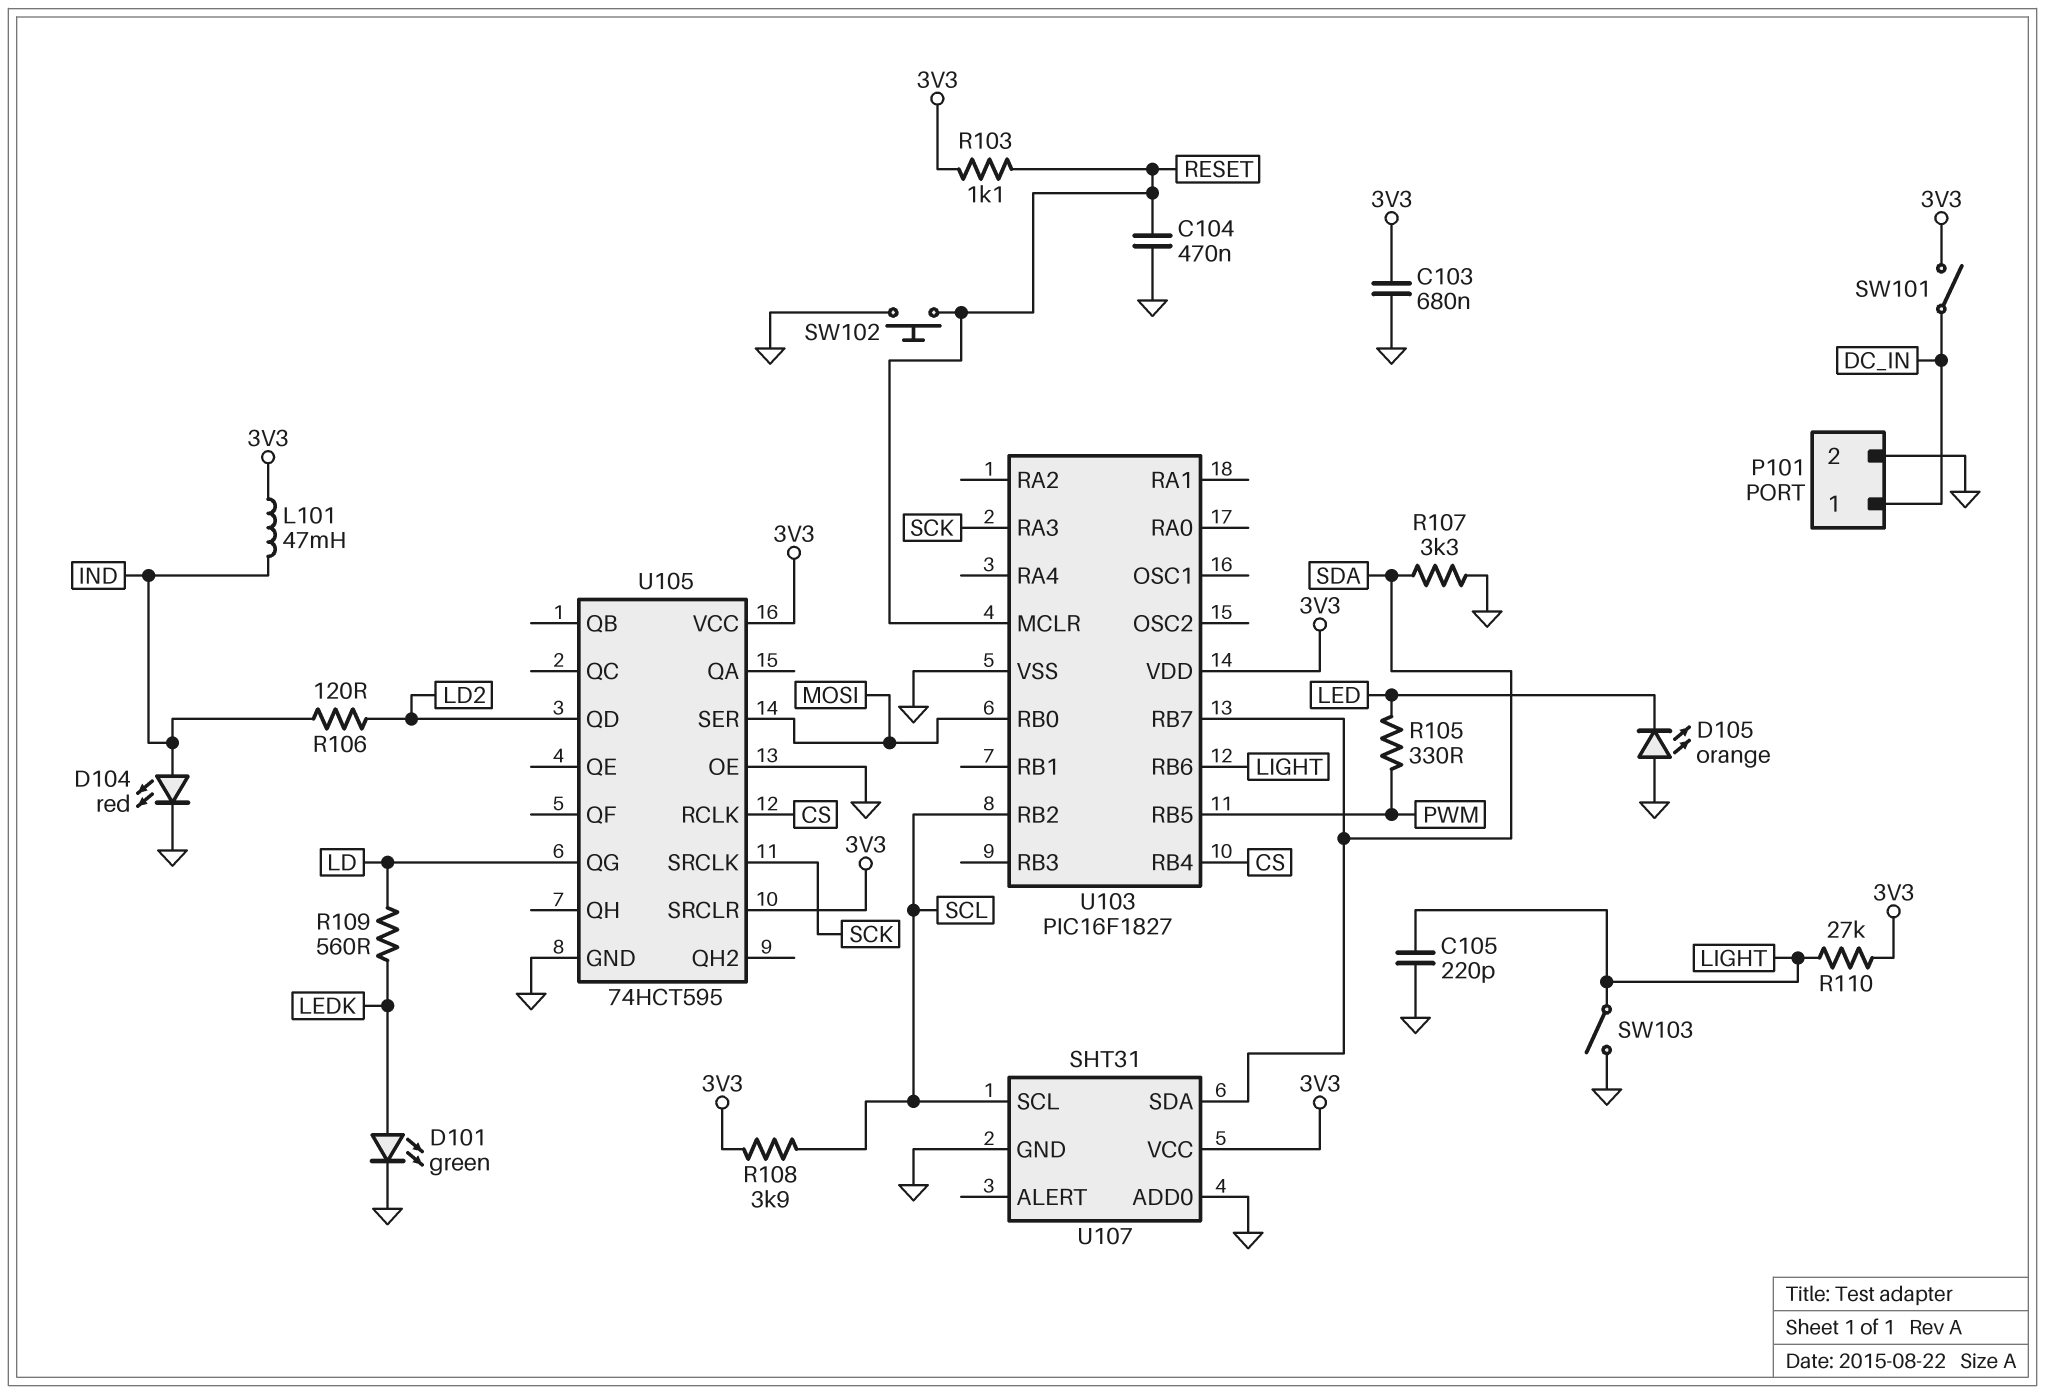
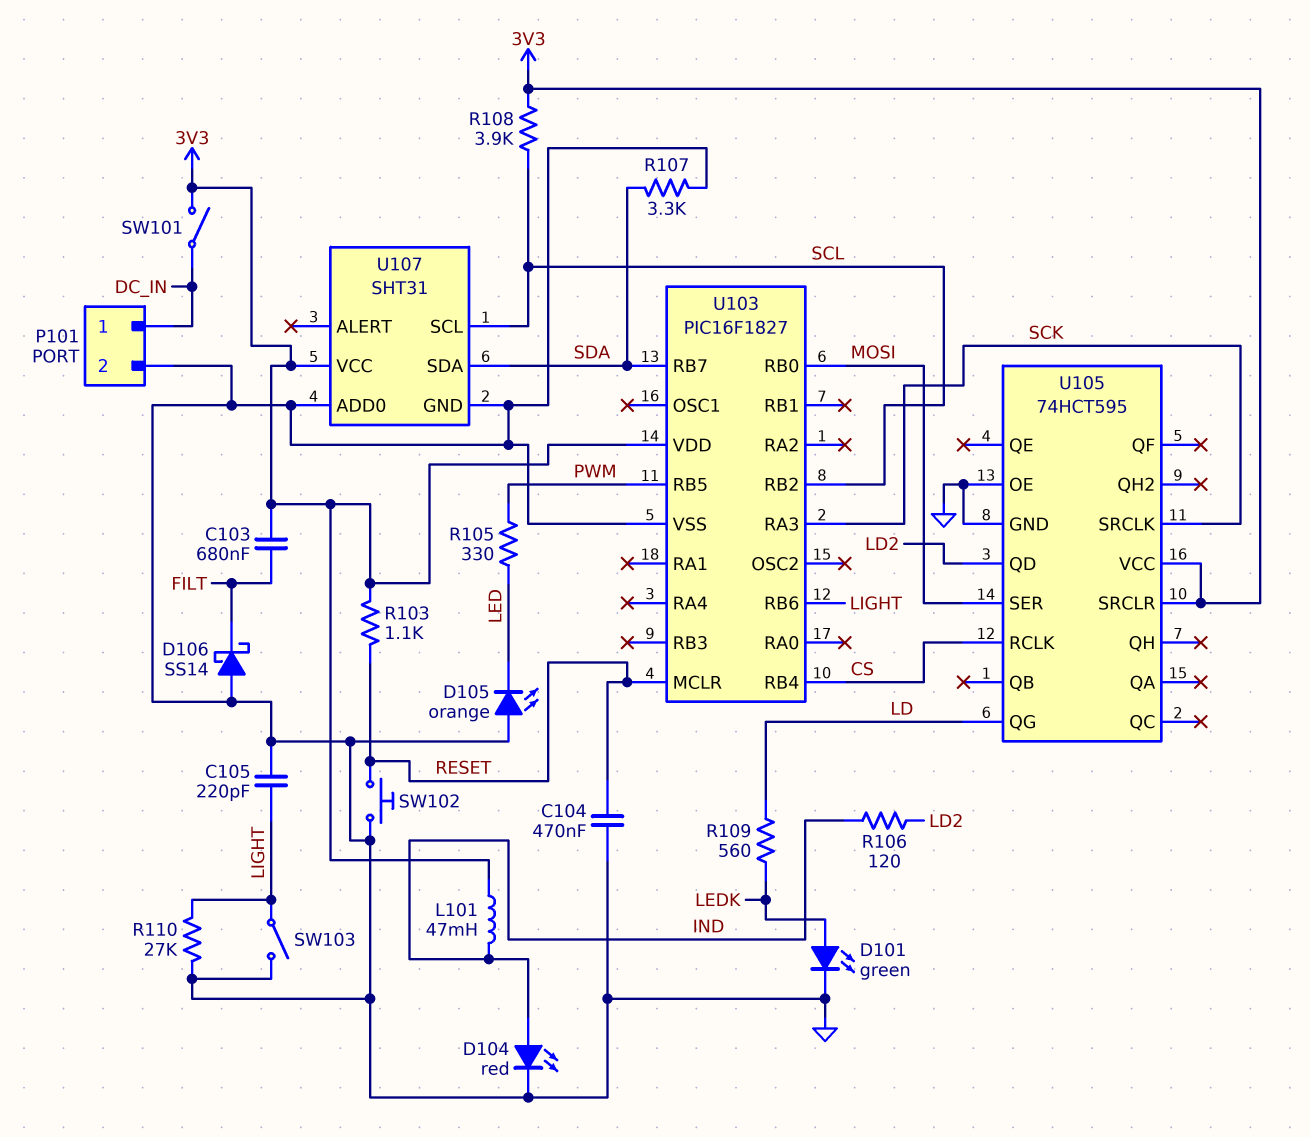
C103: 680nF (3V3, GND) -> 680nF (3V3, FILT)
D106: none -> schottky SS14 (A GND, K FILT)
R110: 27k (3V3, LIGHT) -> 27k (GND, LIGHT)

